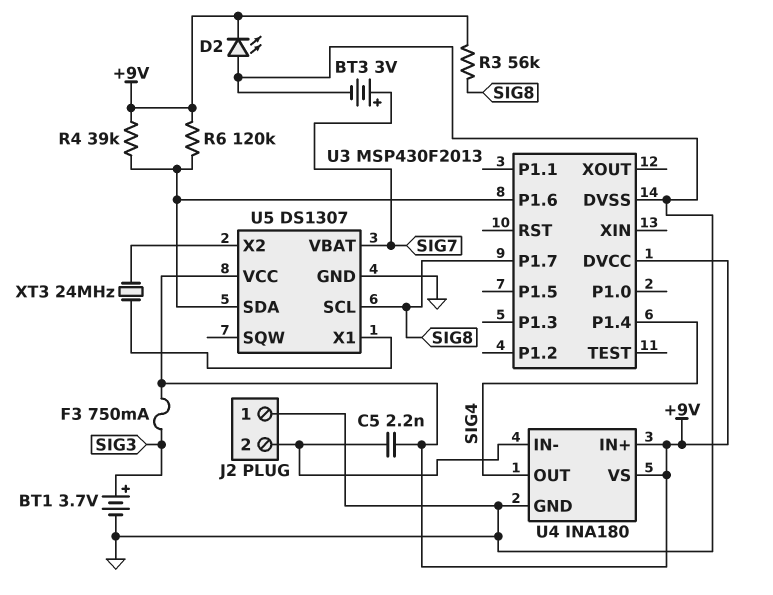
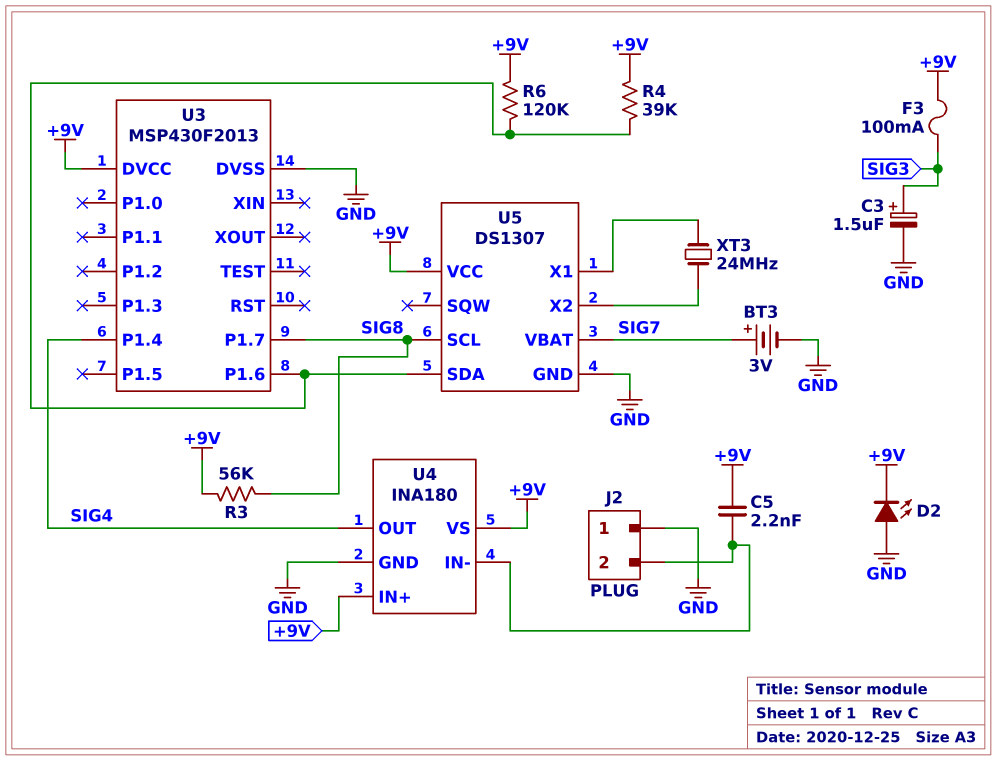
BT1: 3.7V (plus SIG3, minus GND) -> none
C3: none -> 1.5uF (plus SIG3, minus GND)
F3: 750mA (+9V, SIG3) -> 100mA (+9V, SIG3)

